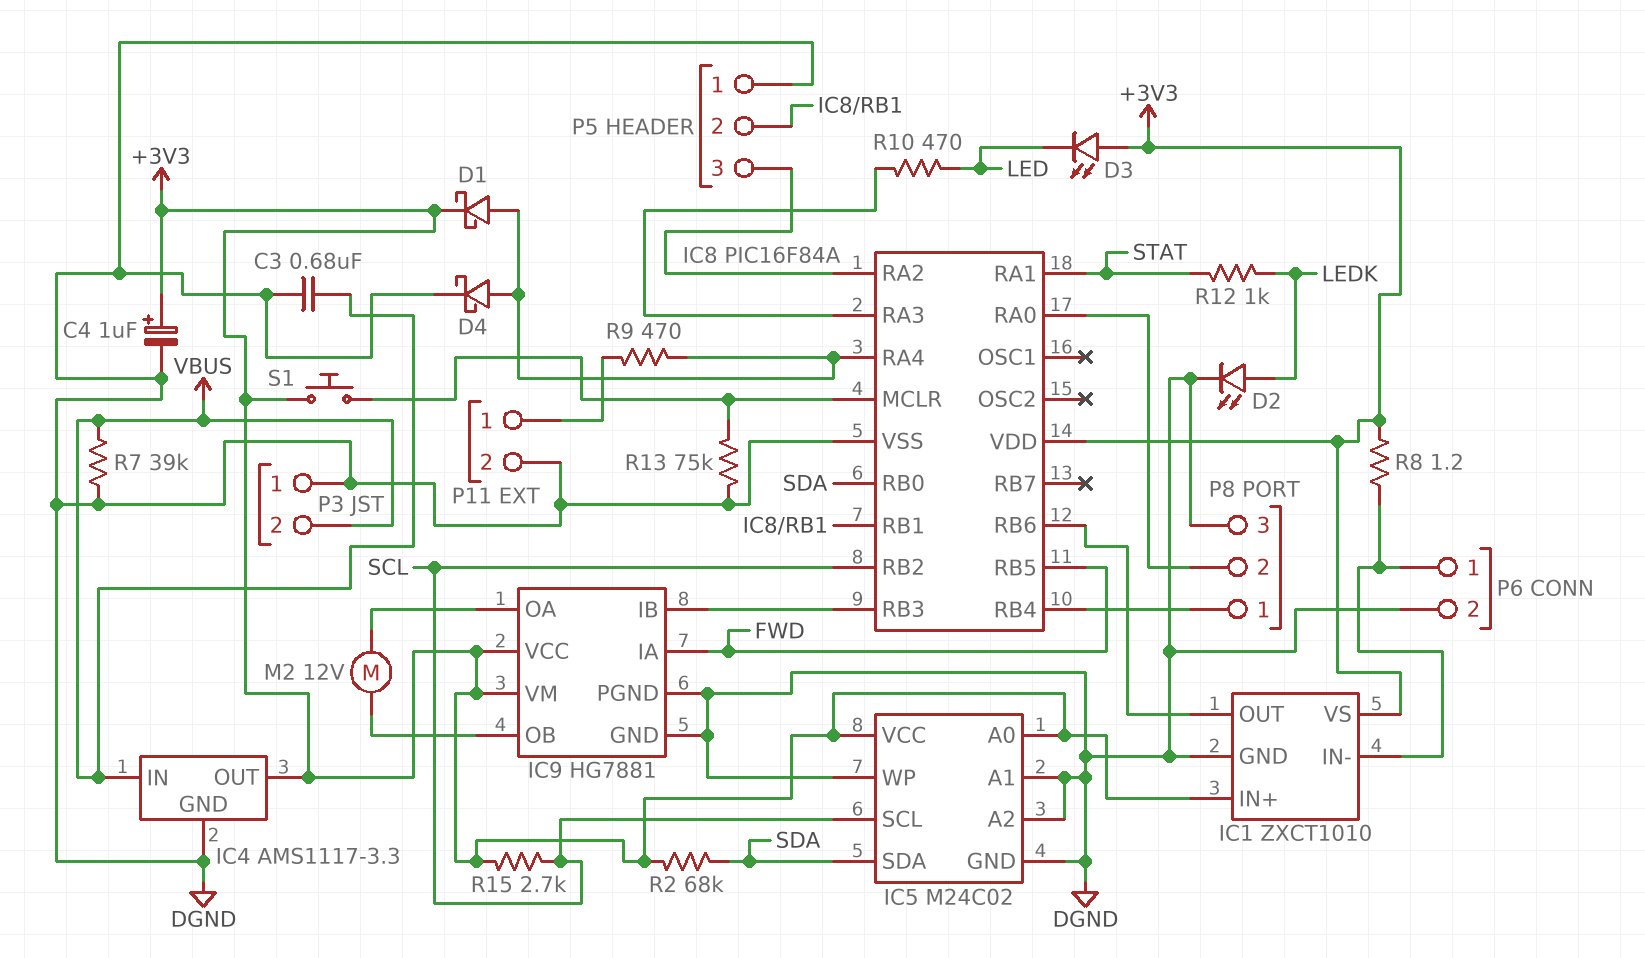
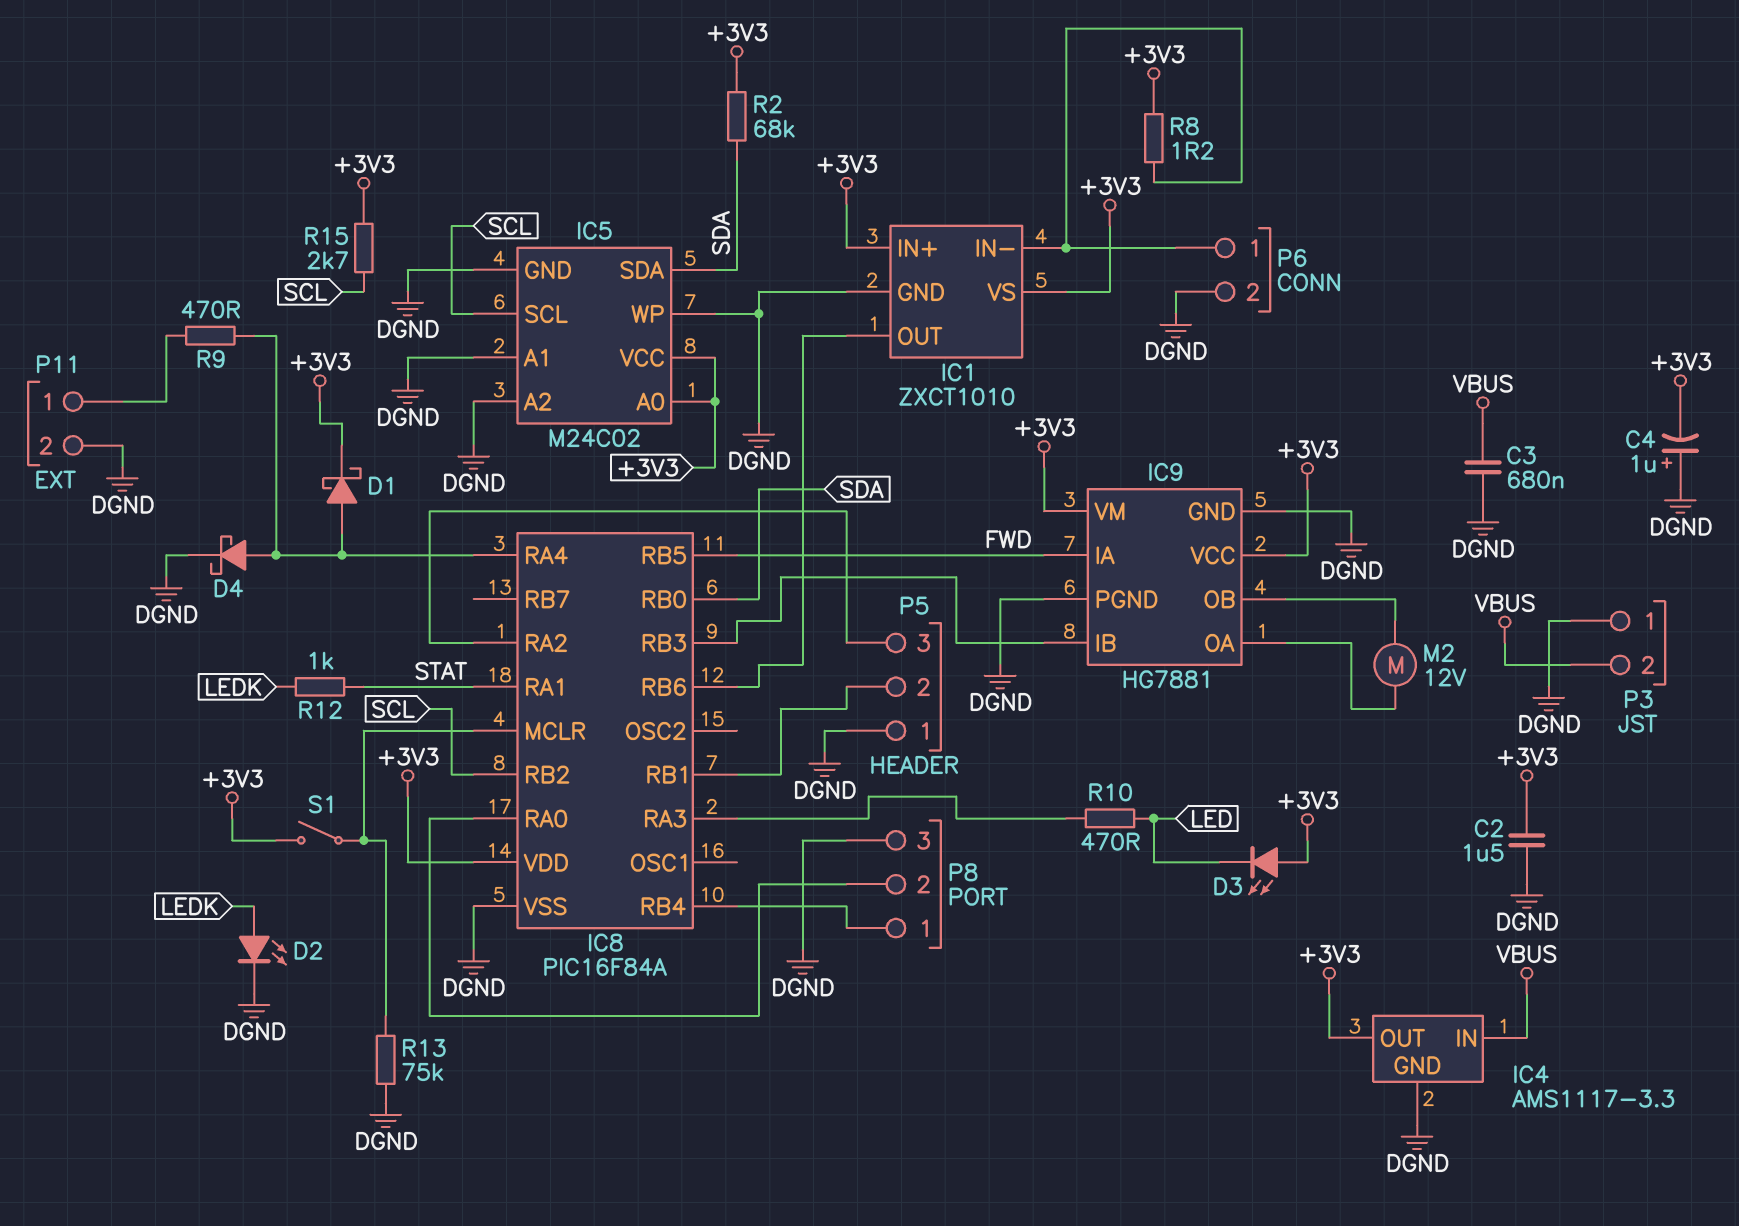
C2: none -> 1.5uF (+3V3, DGND)
C4: 1uF (plus +3V3, minus DGND) -> 1uF (plus DGND, minus +3V3)
R7: 39k (DGND, VBUS) -> none
S1: button (+3V3, IC8/MCLR) -> switch (+3V3, IC8/MCLR)

